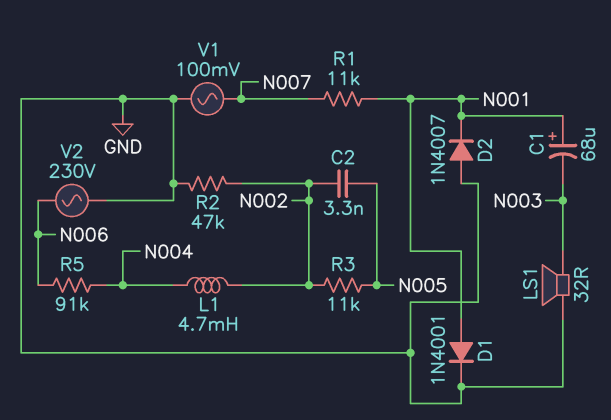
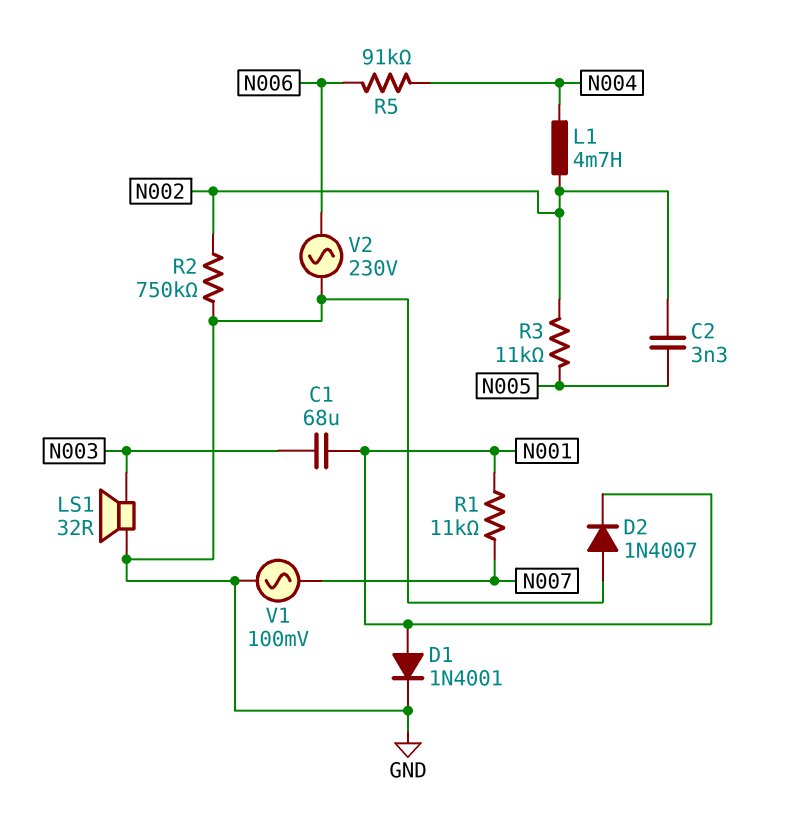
C1: 68uF (plus N001, minus N003) -> 68uF (N001, N003)
R2: 47k (GND, N002) -> 750k (GND, N002)

